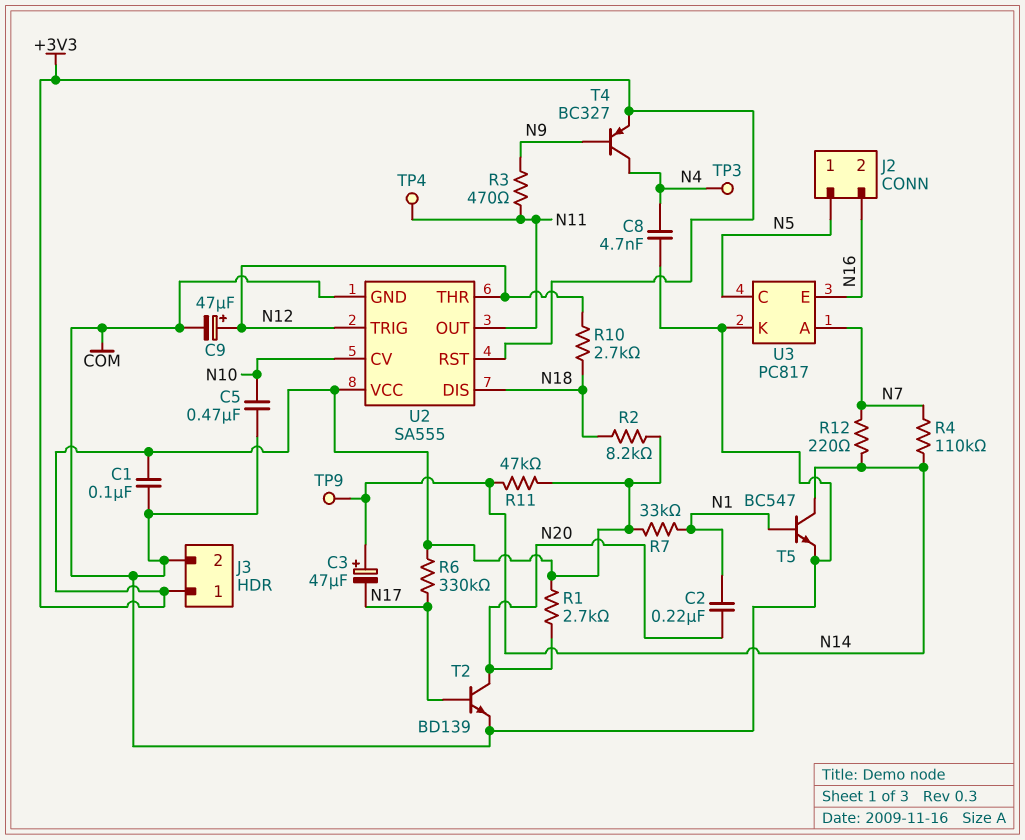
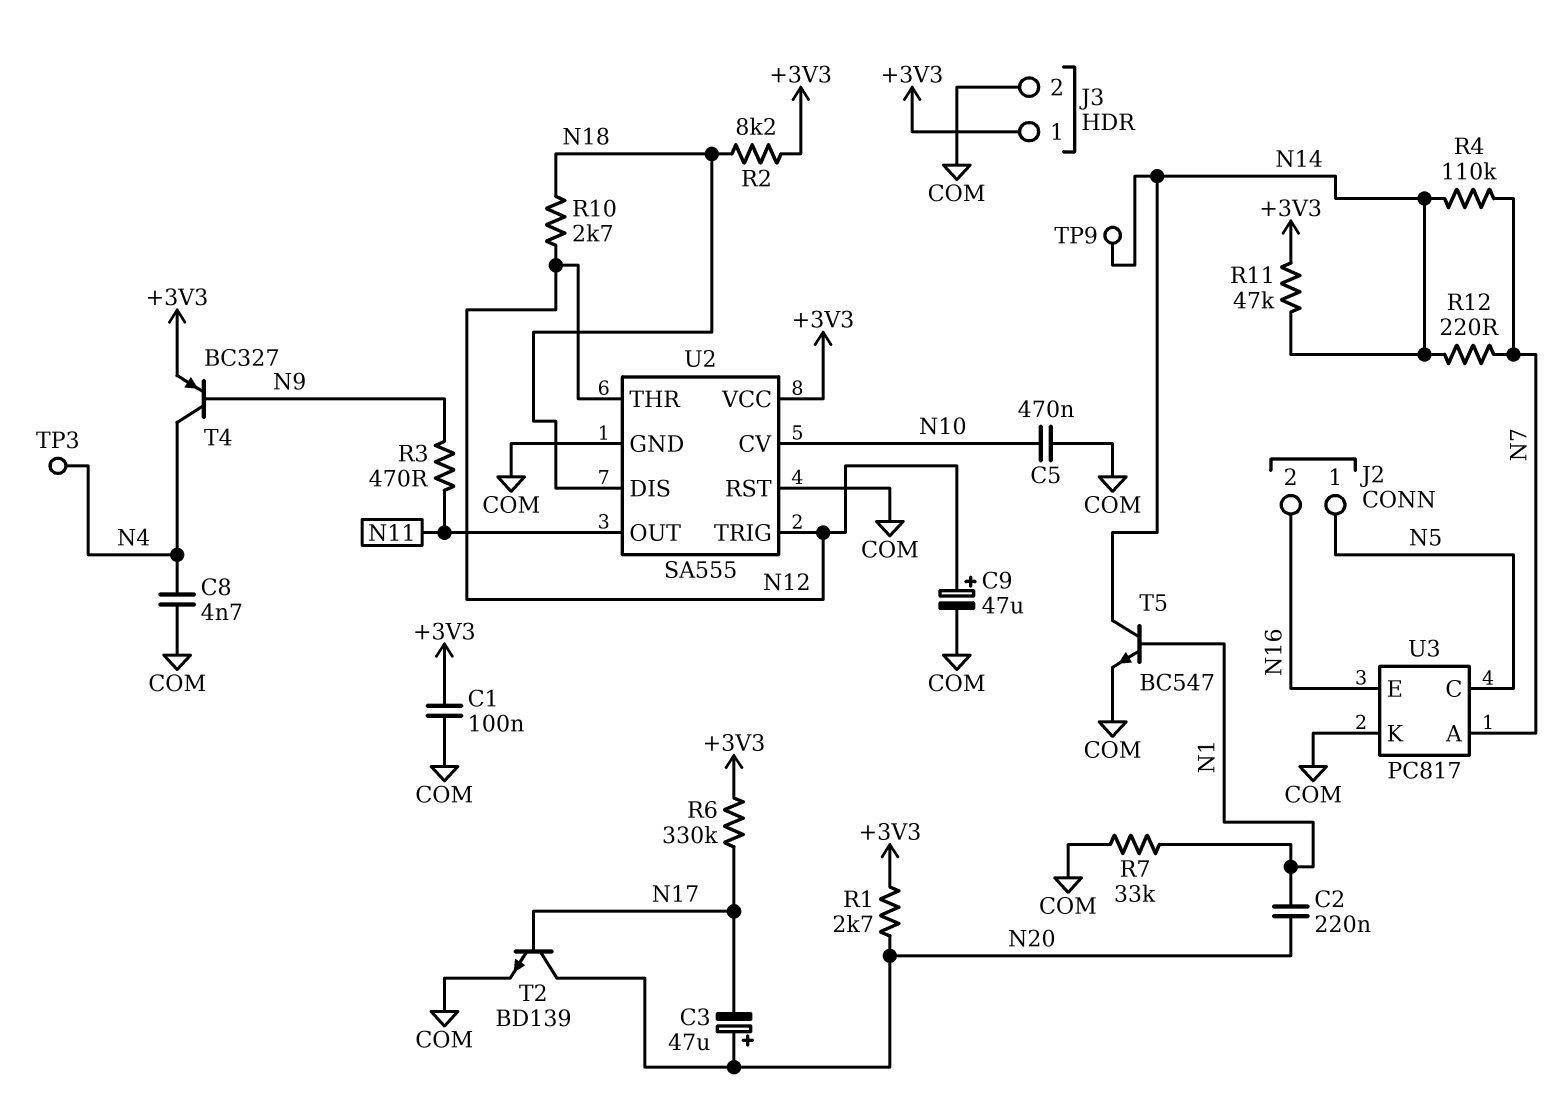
C3: 47uF (plus N14, minus N17) -> 47uF (plus N20, minus N17)
R7: 33k (+3V3, N1) -> 33k (COM, N1)
TP4: test point (N11) -> none
U2 pin RST: +3V3 -> COM

